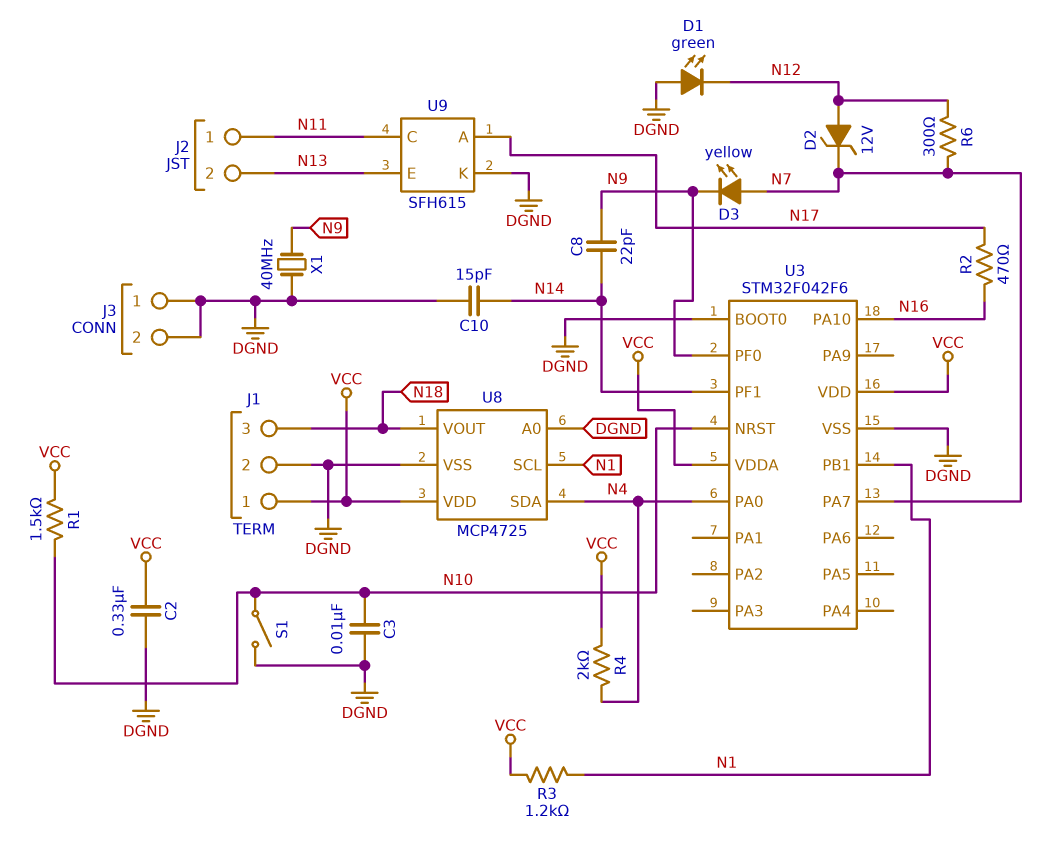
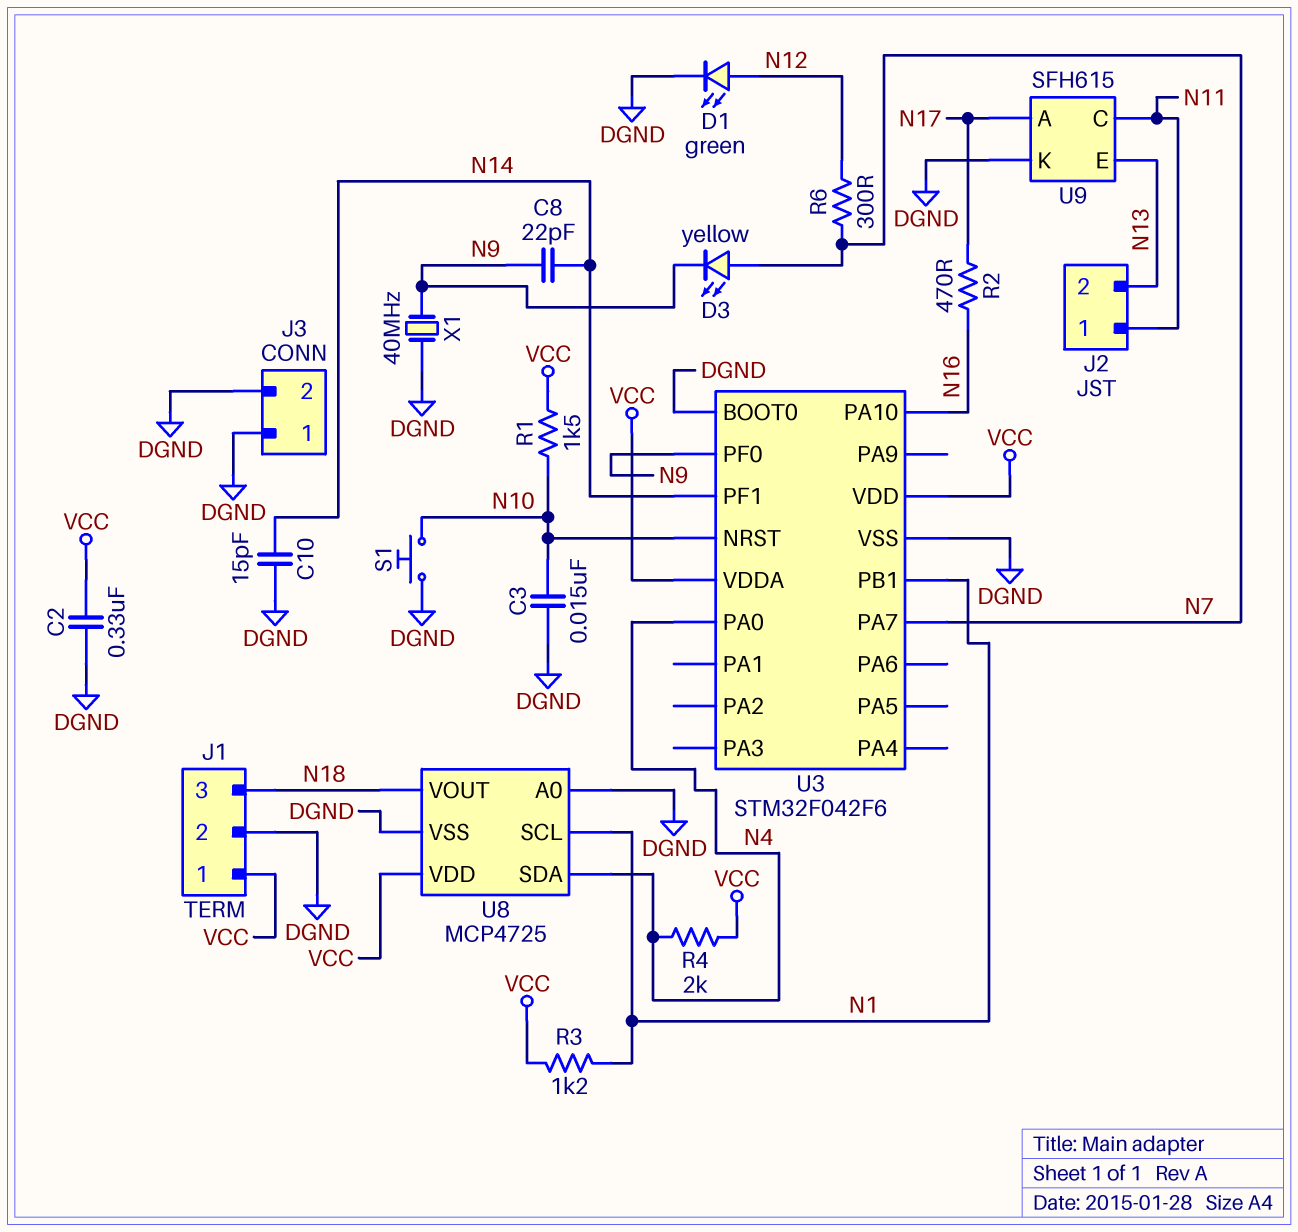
C3: 10nF (DGND, N10) -> 15nF (DGND, N10)
D1: LED green (A DGND, K N12) -> LED green (A N12, K DGND)
D2: zener 12V (A N12, K N7) -> none
S1: switch (DGND, N10) -> button (DGND, N10)

